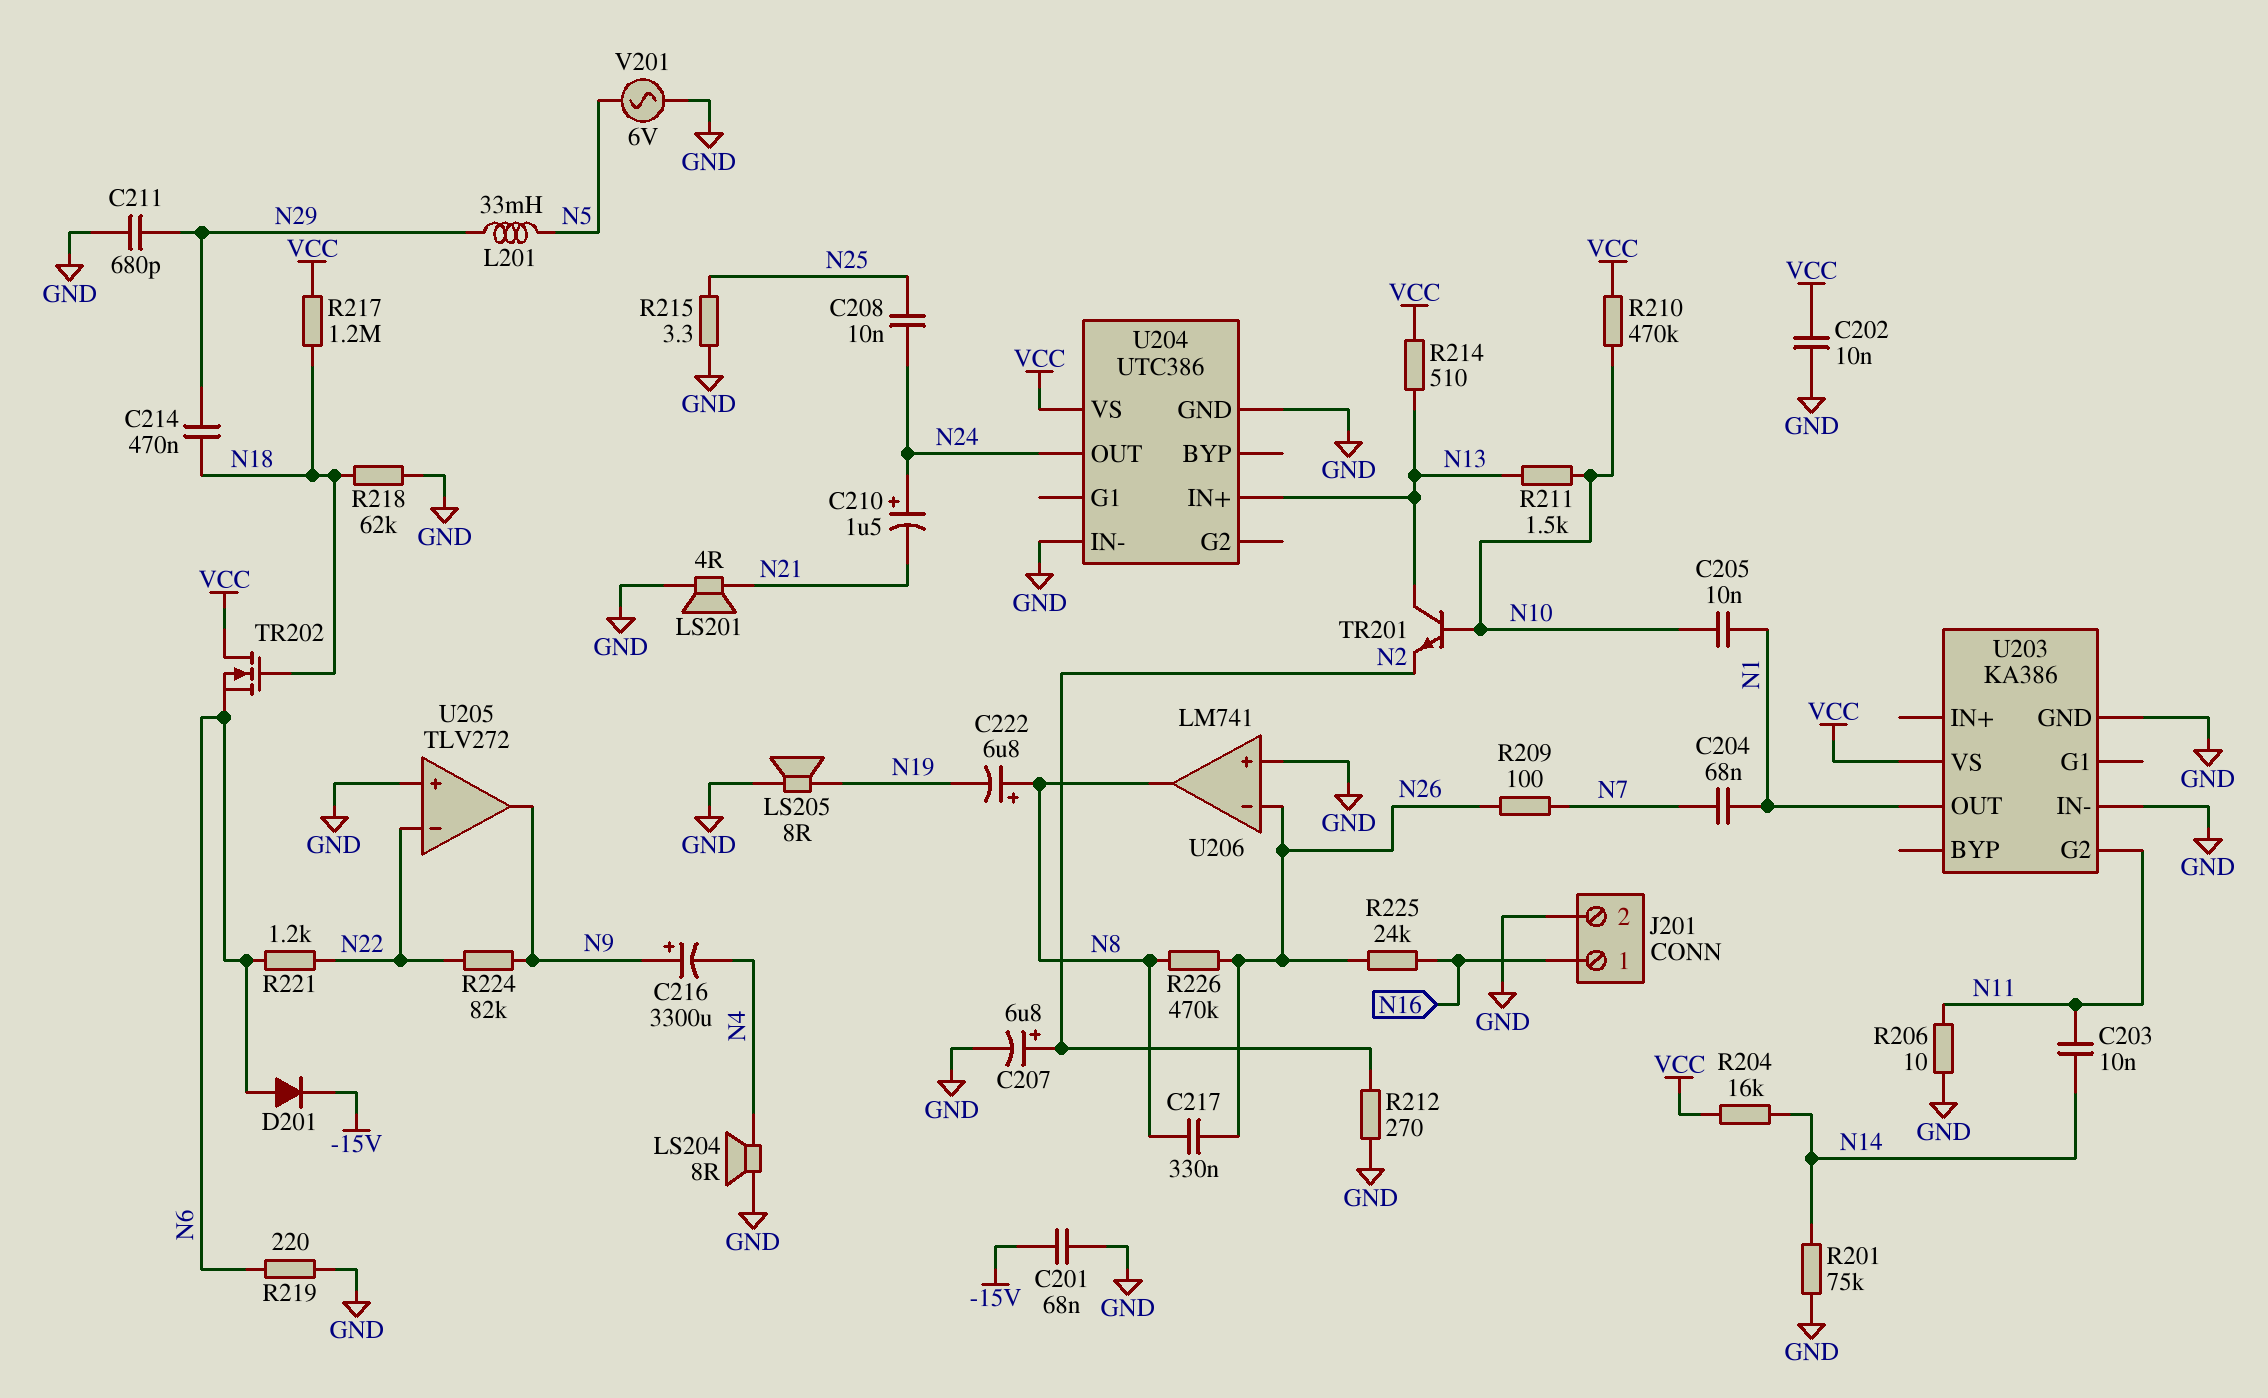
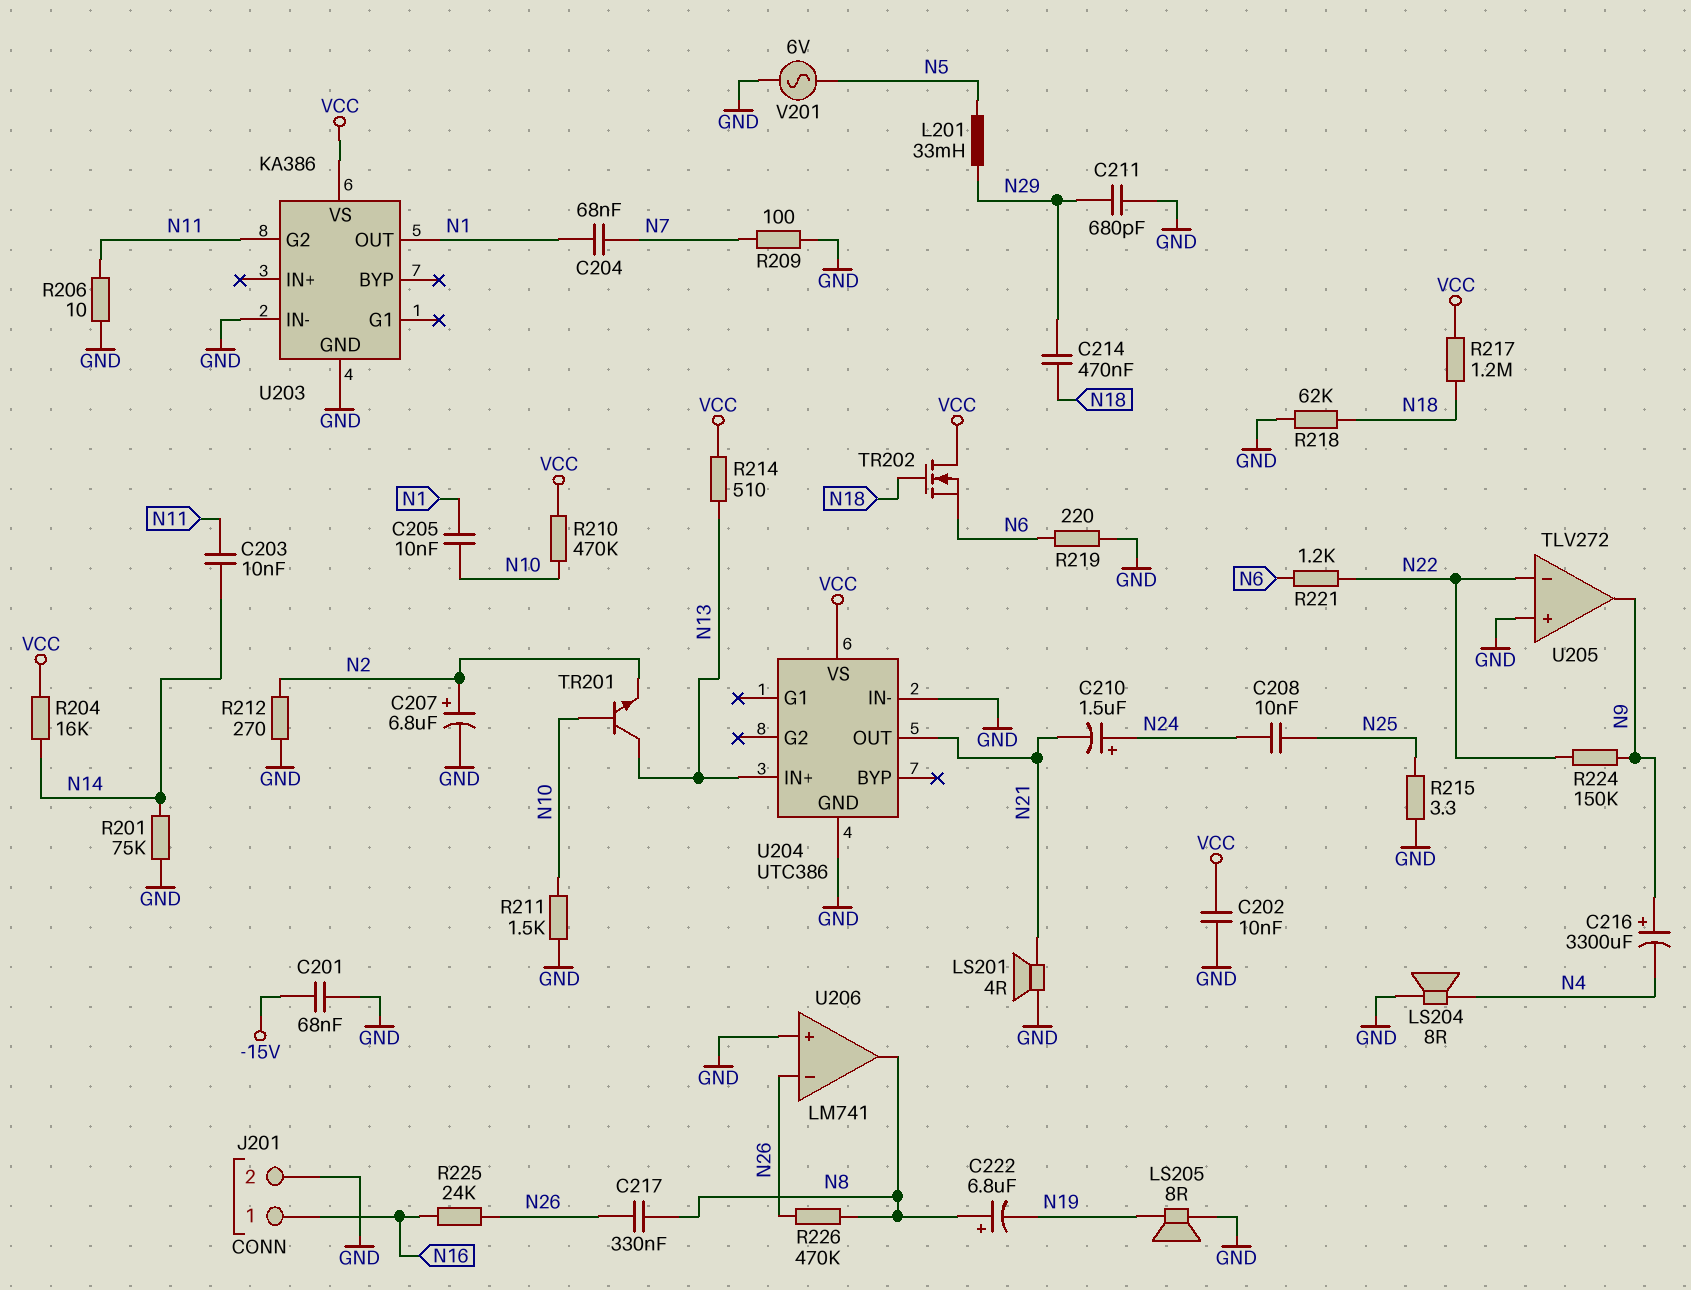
D201: diode (A N6, K -15V) -> none
R209: 100 (N7, N26) -> 100 (GND, N7)
R211: 1.5k (N10, N13) -> 1.5k (GND, N10)
R224: 82k (N9, N22) -> 150k (N9, N22)
U204 pin OUT: N24 -> N21

